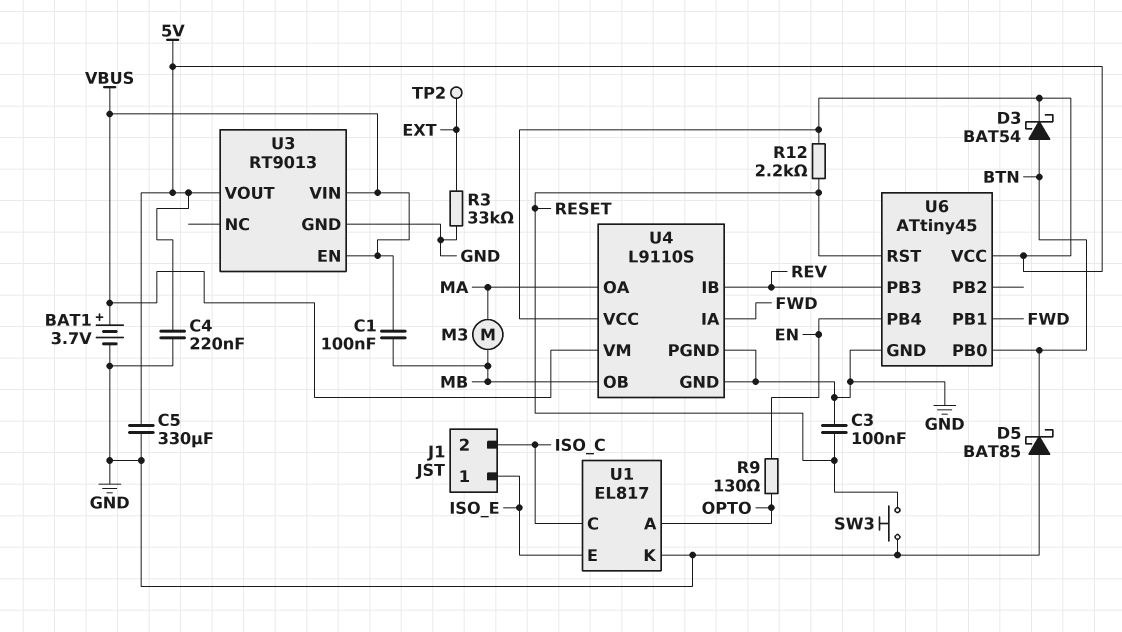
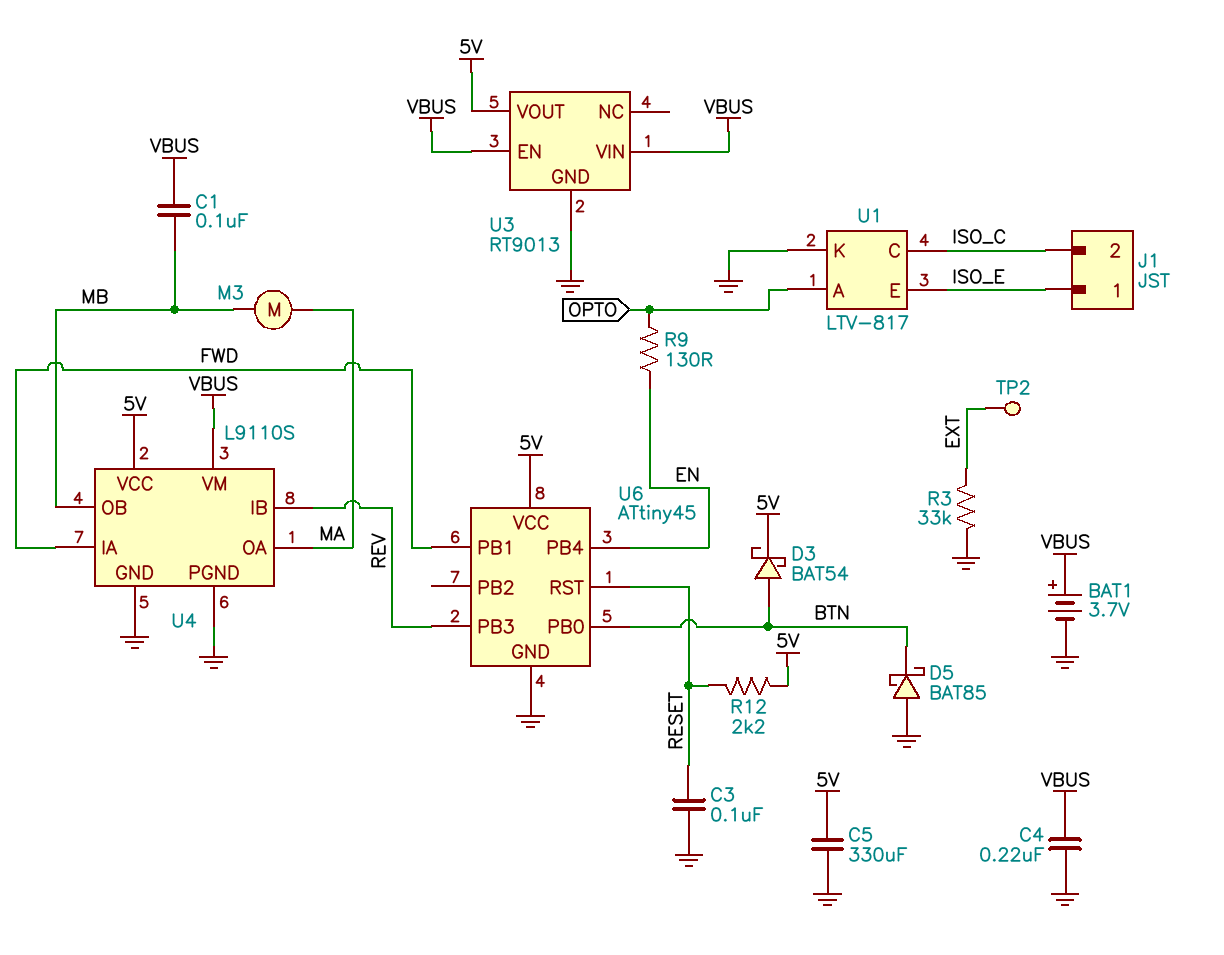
C4: 220nF (5V, GND) -> 220nF (GND, VBUS)
SW3: button (GND, RESET) -> none
U1: EL817 -> LTV-817

